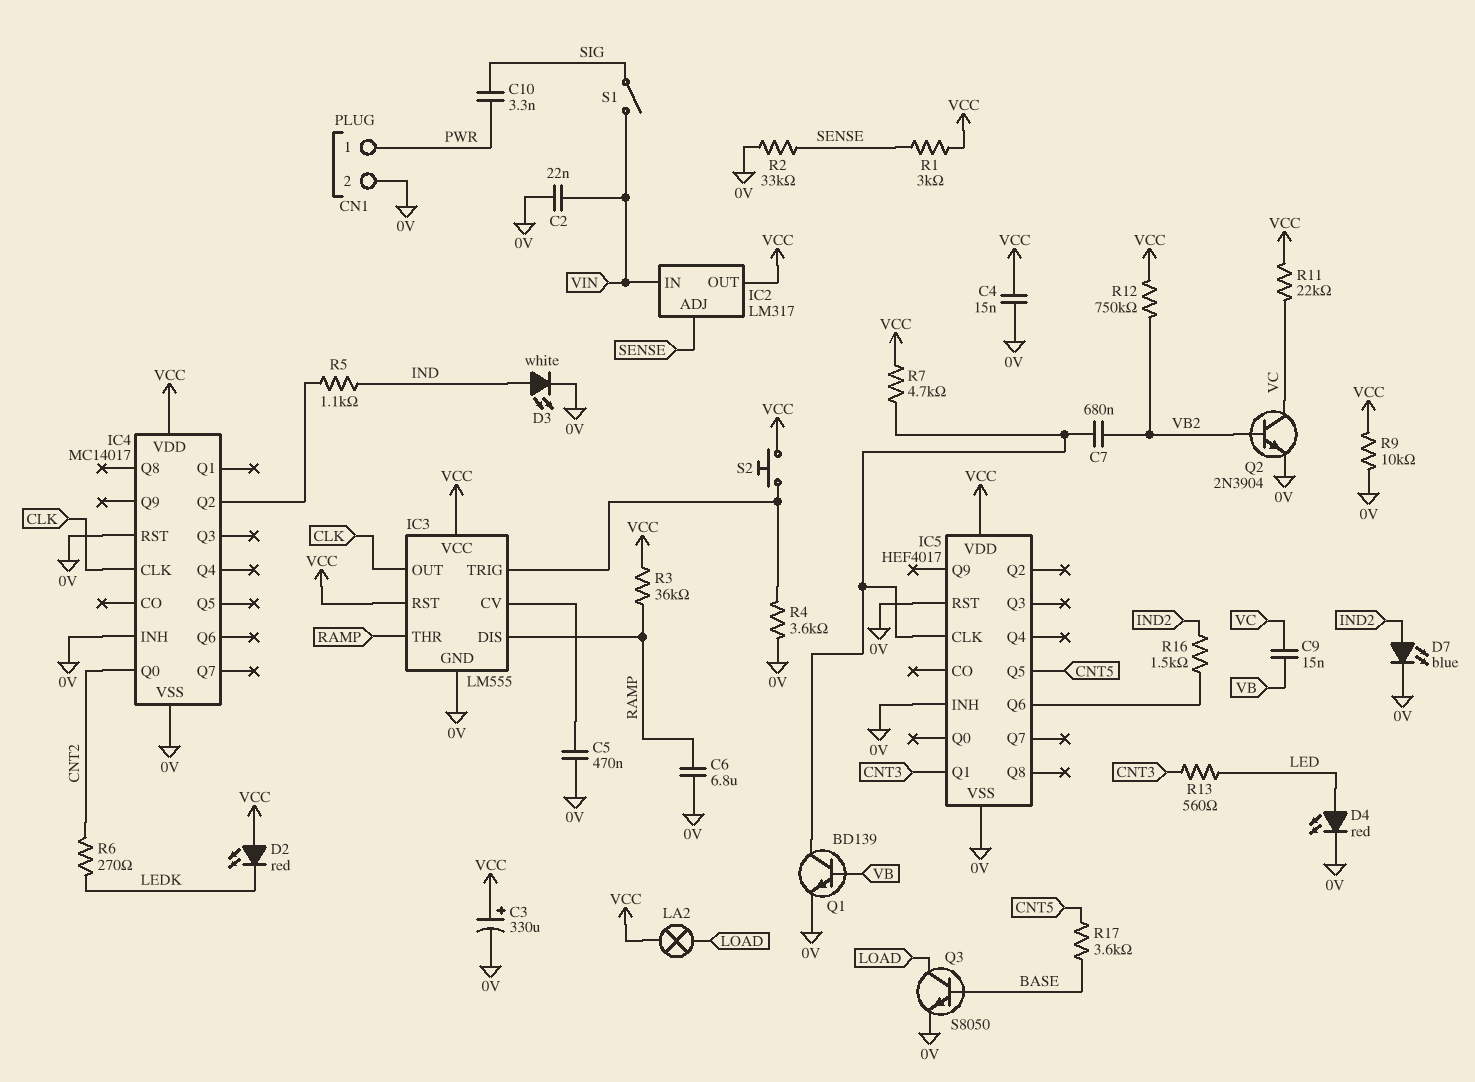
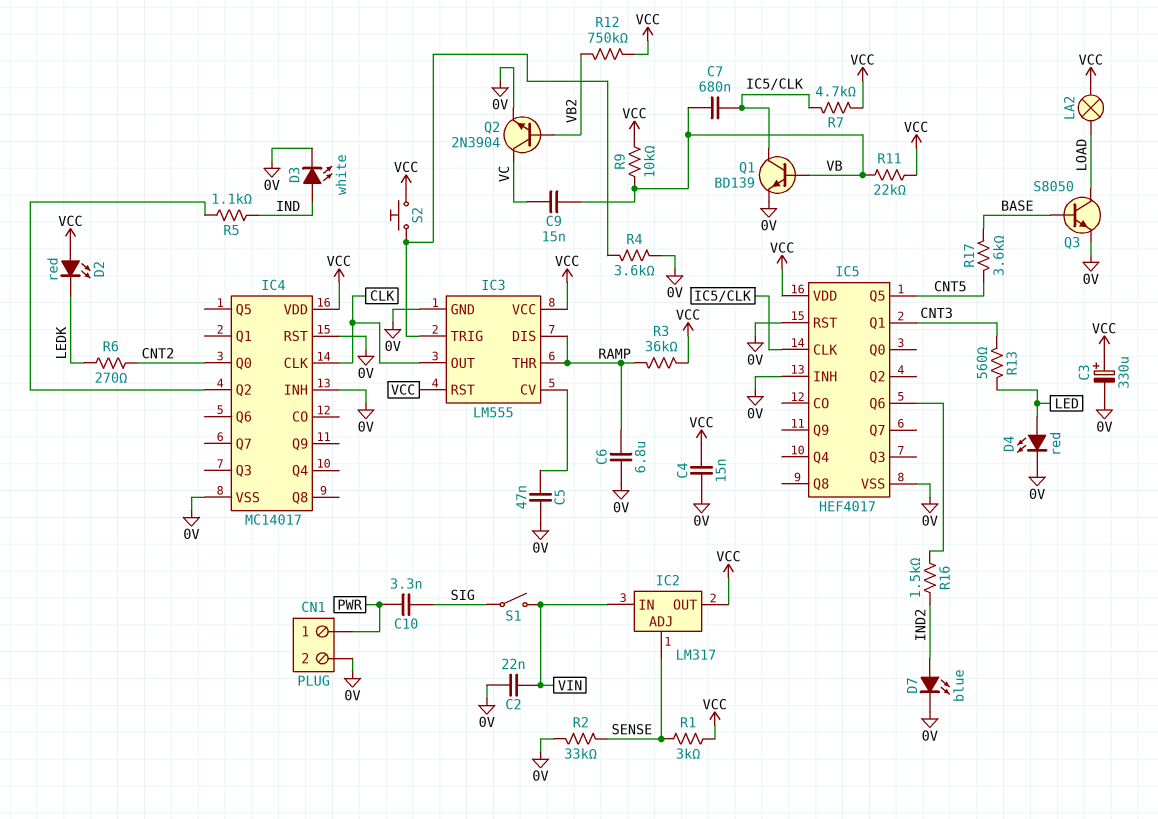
C5: 470nF (0V, IC3/CV) -> 47nF (0V, IC3/CV)
C7: 680nF (IC5/CLK, VB2) -> 680nF (IC5/CLK, VB)
R9: 10k (0V, VCC) -> 10k (VB, VCC)
R11: 22k (VC, VCC) -> 22k (VB, VCC)

